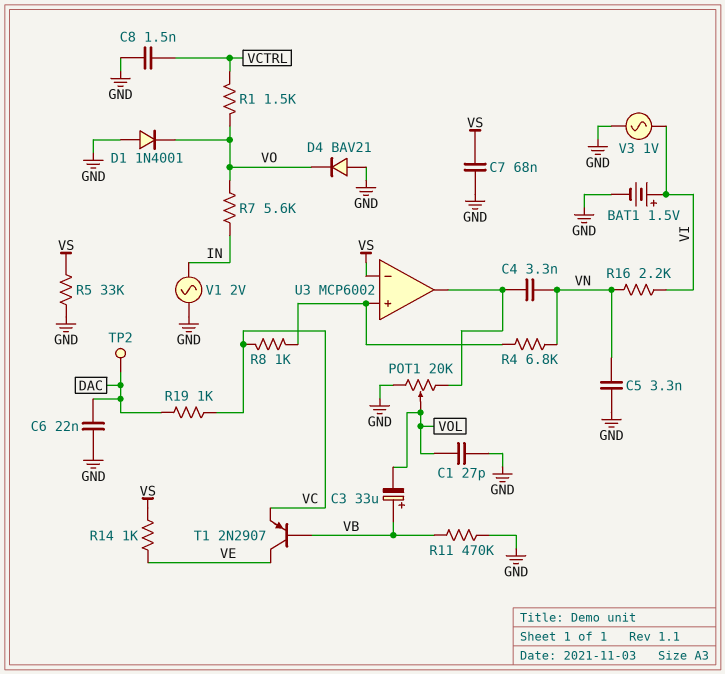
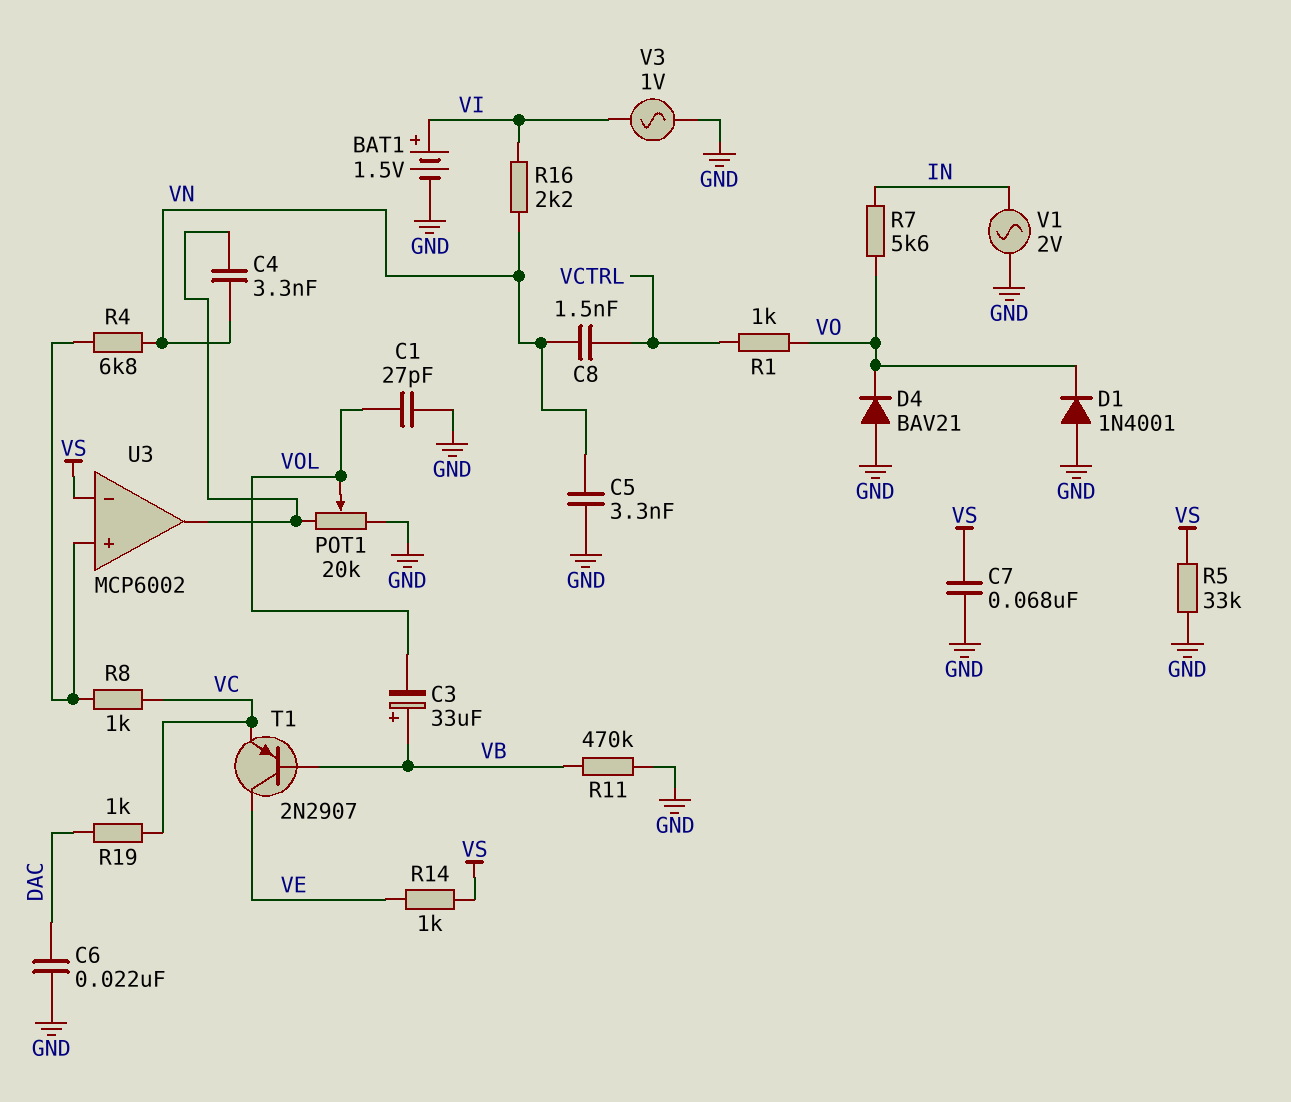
C8: 1.5nF (GND, VCTRL) -> 1.5nF (VCTRL, VN)
R1: 1.5k (VCTRL, VO) -> 1k (VCTRL, VO)
TP2: test point (DAC) -> none

